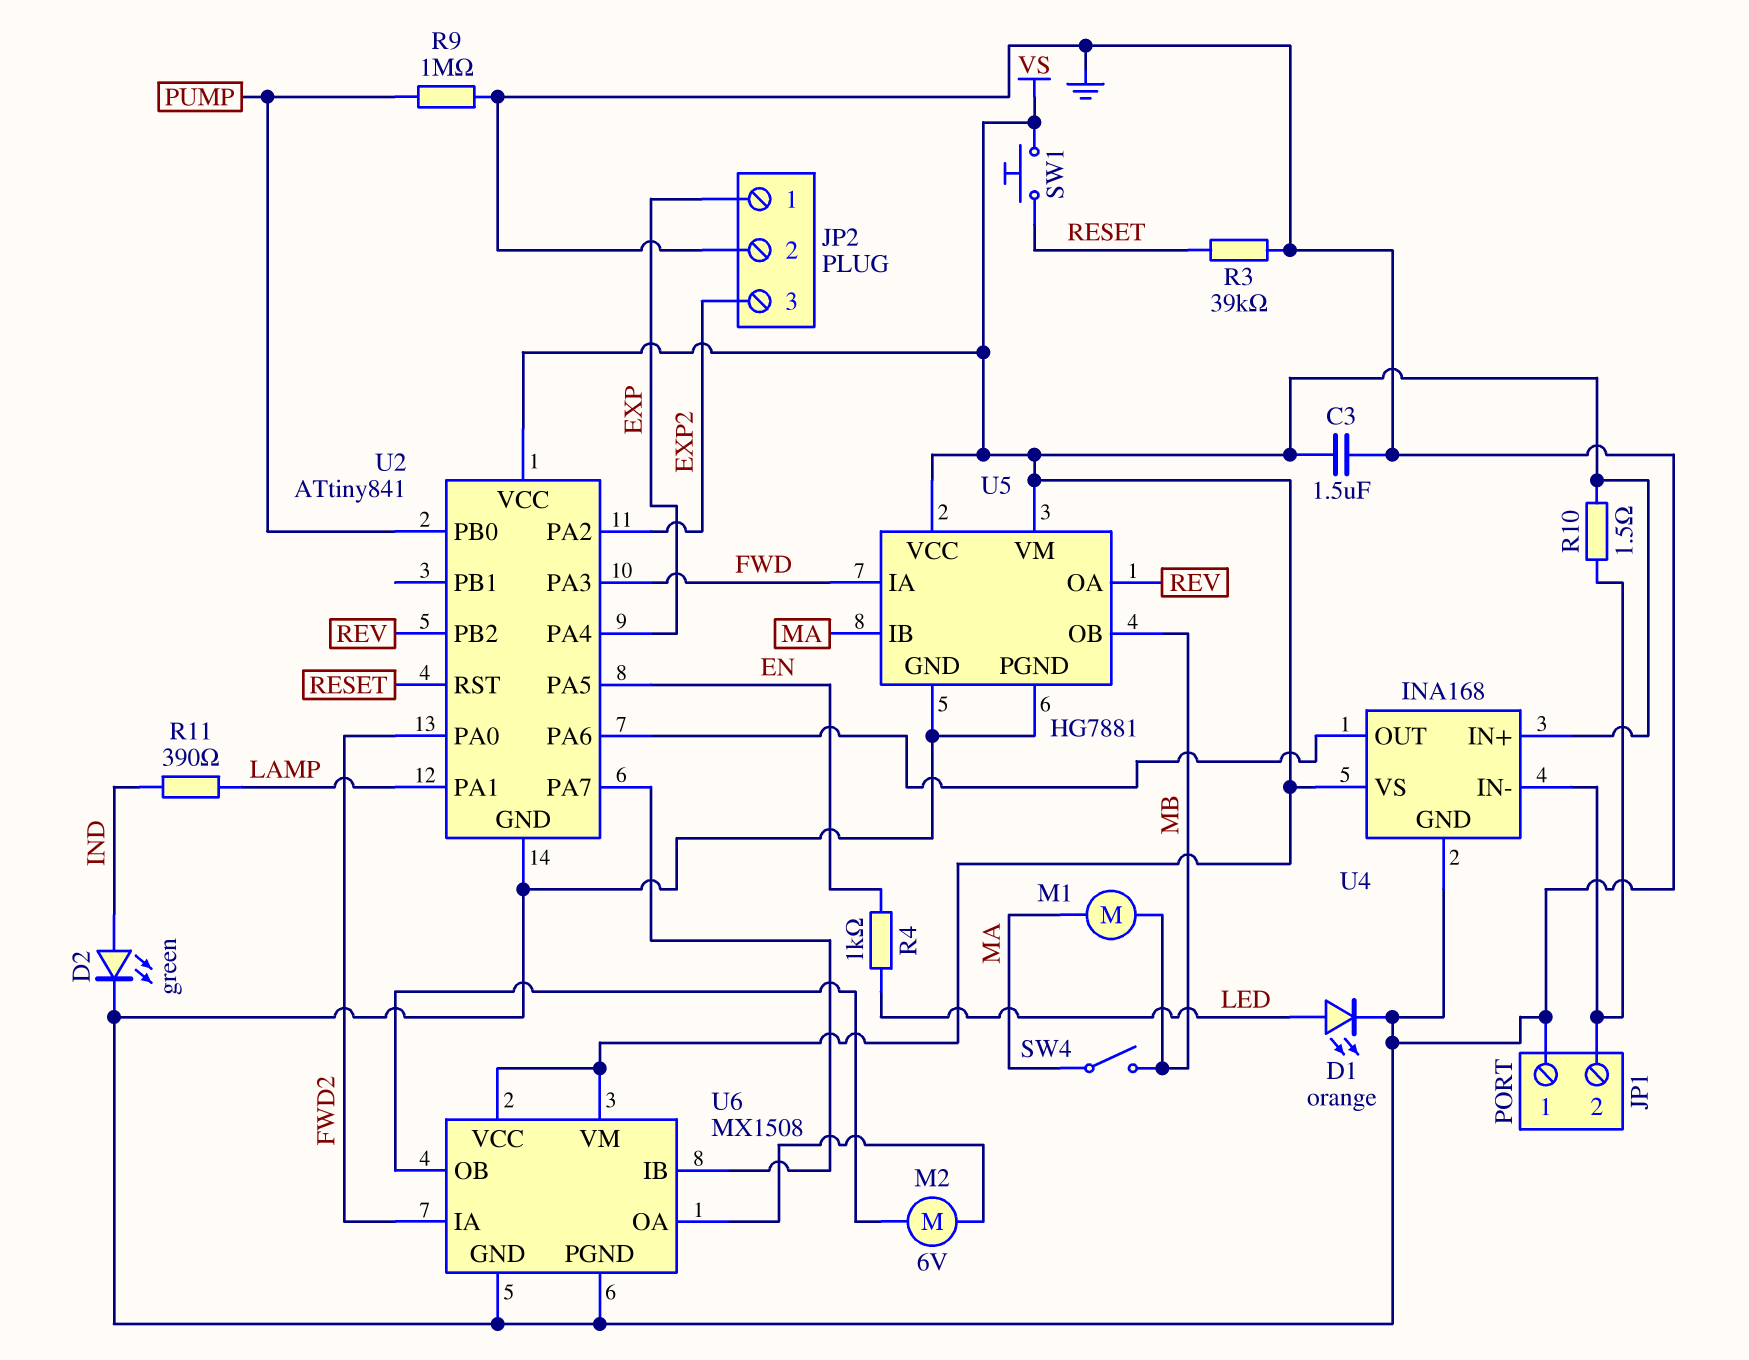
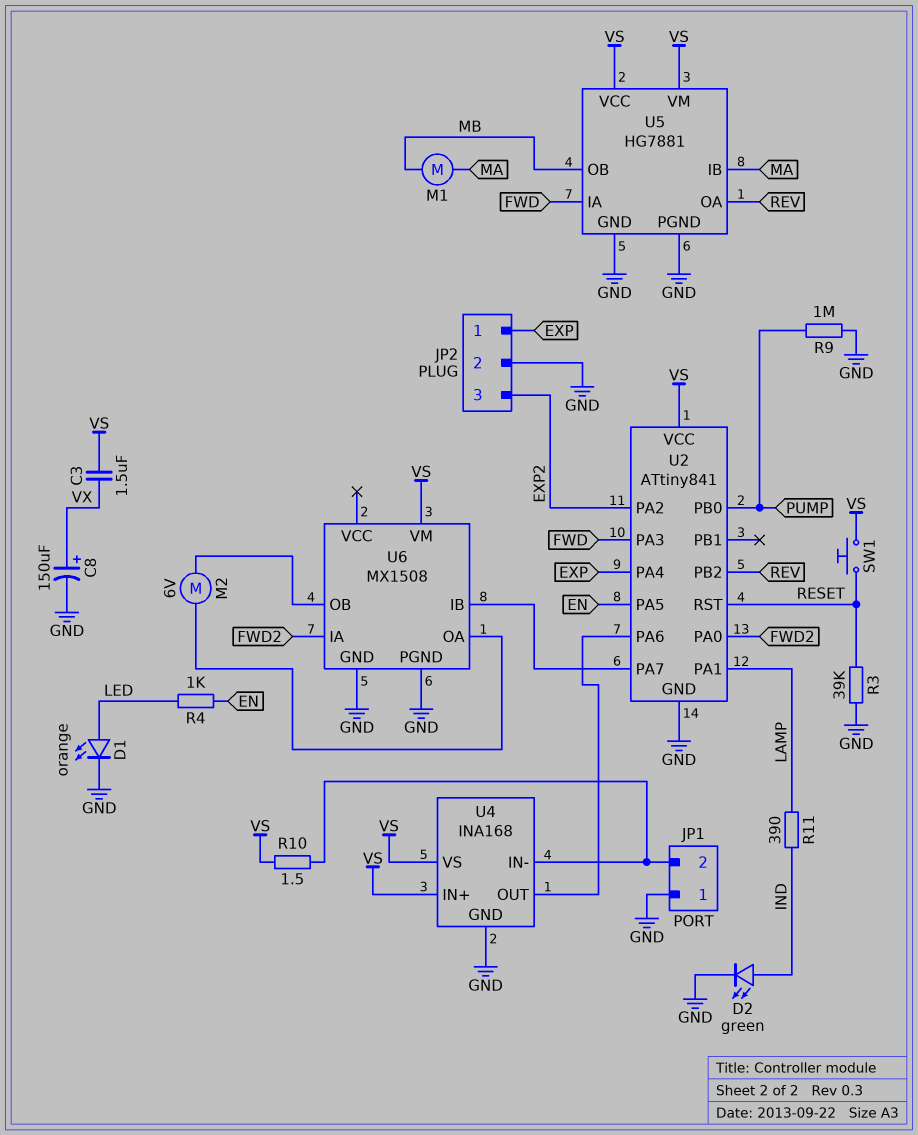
C3: 1.5uF (GND, VS) -> 1.5uF (VS, VX)
C8: none -> 150uF (plus VX, minus GND)
SW4: switch (MA, MB) -> none
U6 pin VCC: VS -> none

